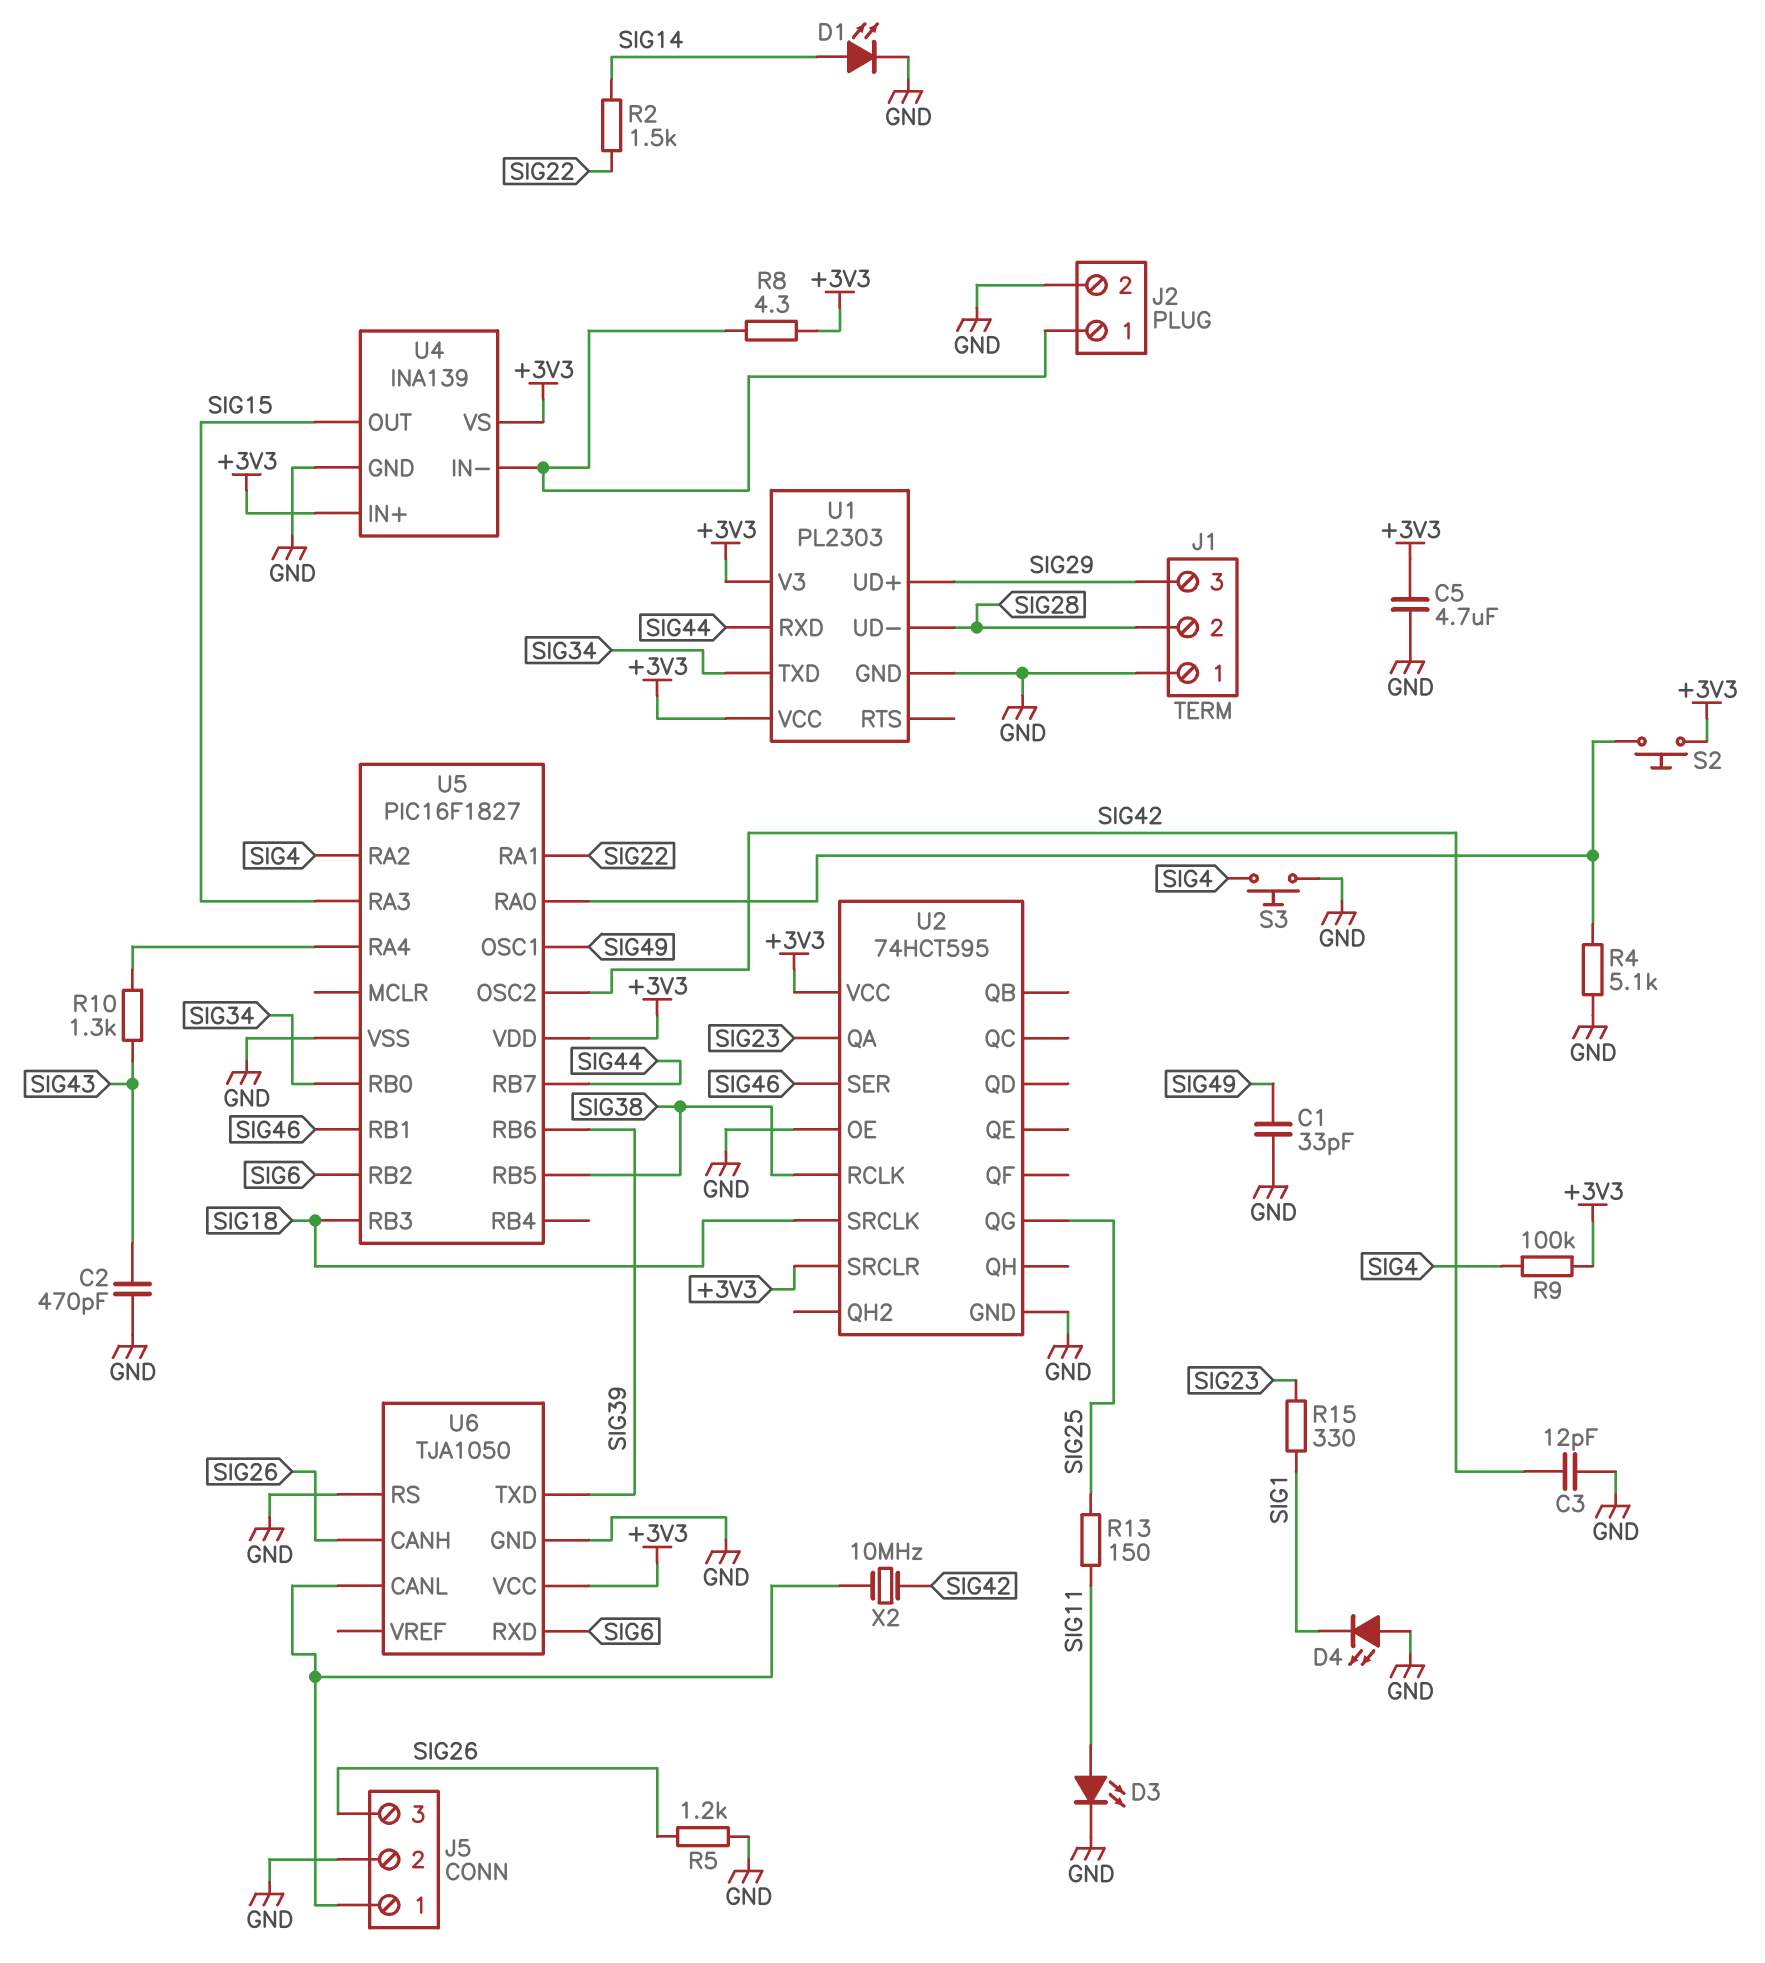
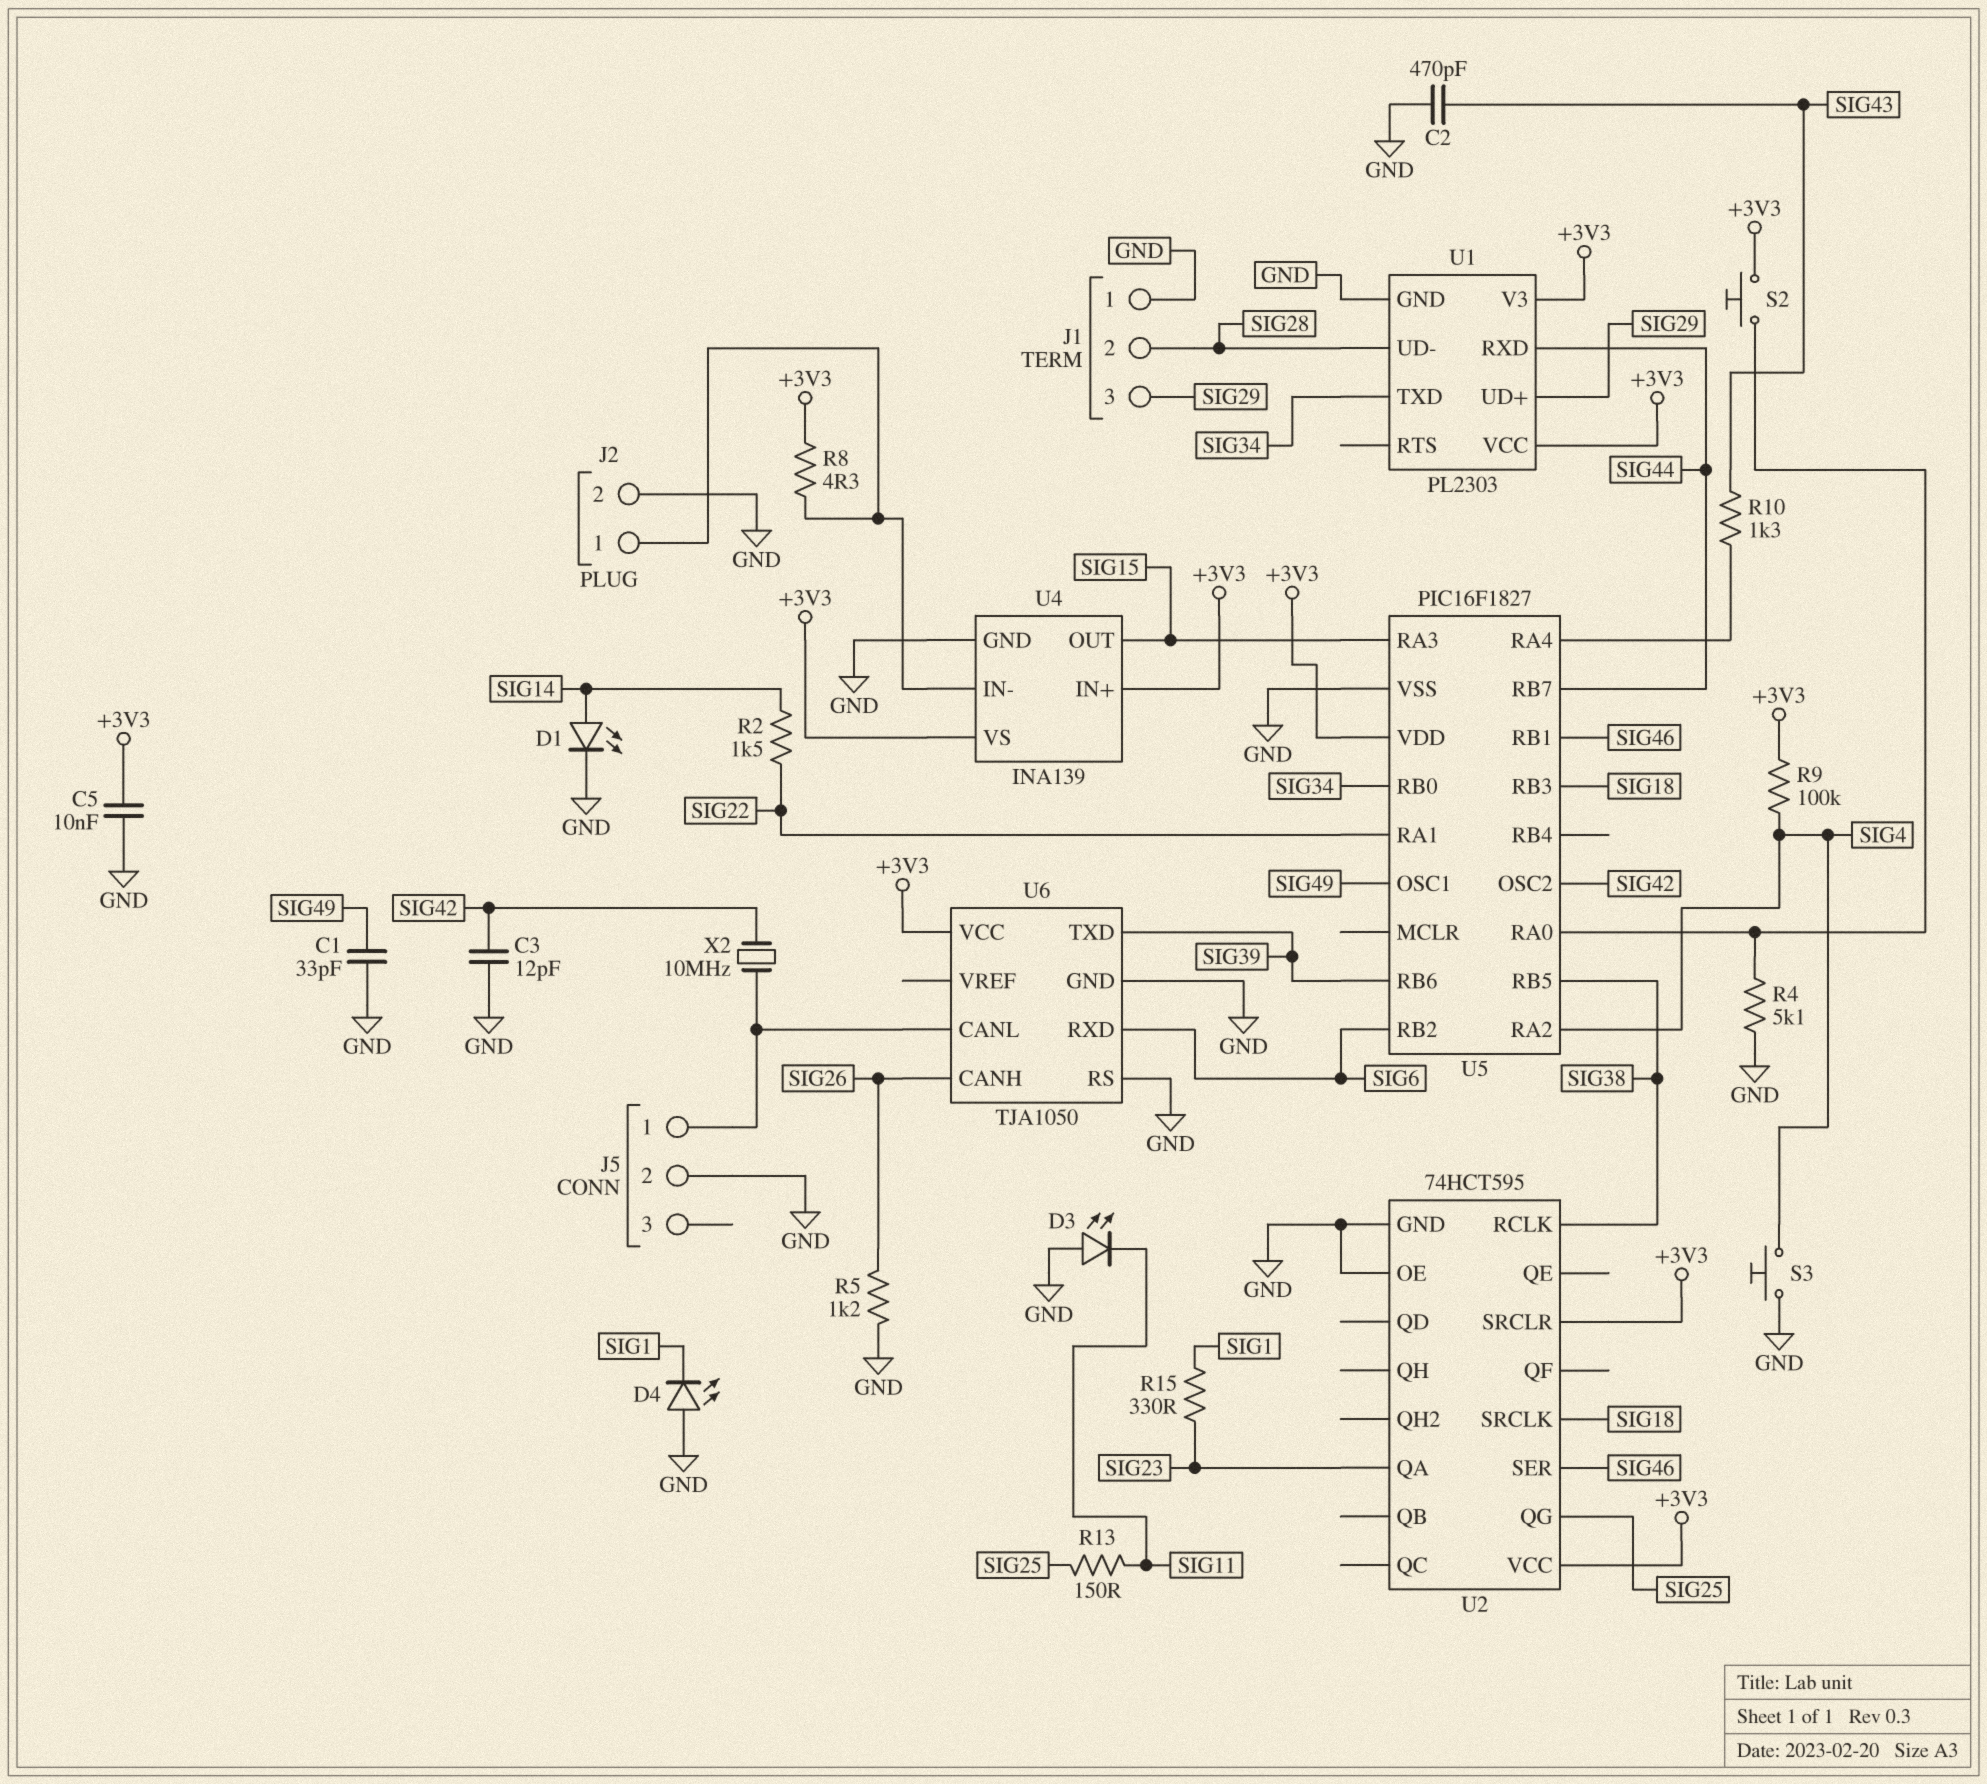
C5: 4.7uF (+3V3, GND) -> 10nF (+3V3, GND)
D3: LED (A SIG11, K GND) -> LED (A GND, K SIG11)
J5 pin 3: SIG26 -> none

